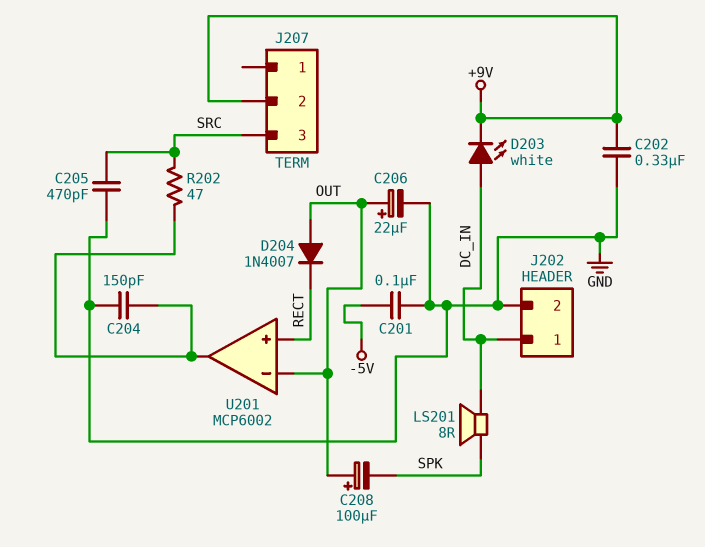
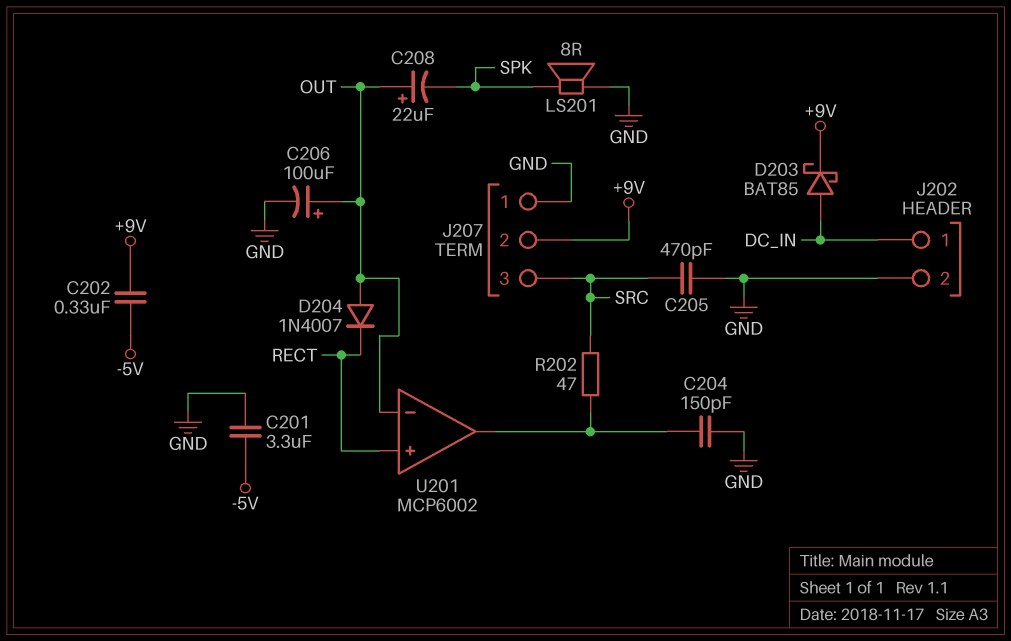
C201: 100nF (-5V, GND) -> 3.3uF (-5V, GND)
C202: 330nF (+9V, GND) -> 330nF (+9V, -5V)
C206: 22uF (plus OUT, minus GND) -> 100uF (plus OUT, minus GND)
C208: 100uF (plus OUT, minus SPK) -> 22uF (plus OUT, minus SPK)
D203: LED white (A DC_IN, K +9V) -> schottky BAT85 (A DC_IN, K +9V)
J207 pin 1: none -> GND
LS201: speaker 8R (DC_IN, SPK) -> speaker 8R (GND, SPK)

